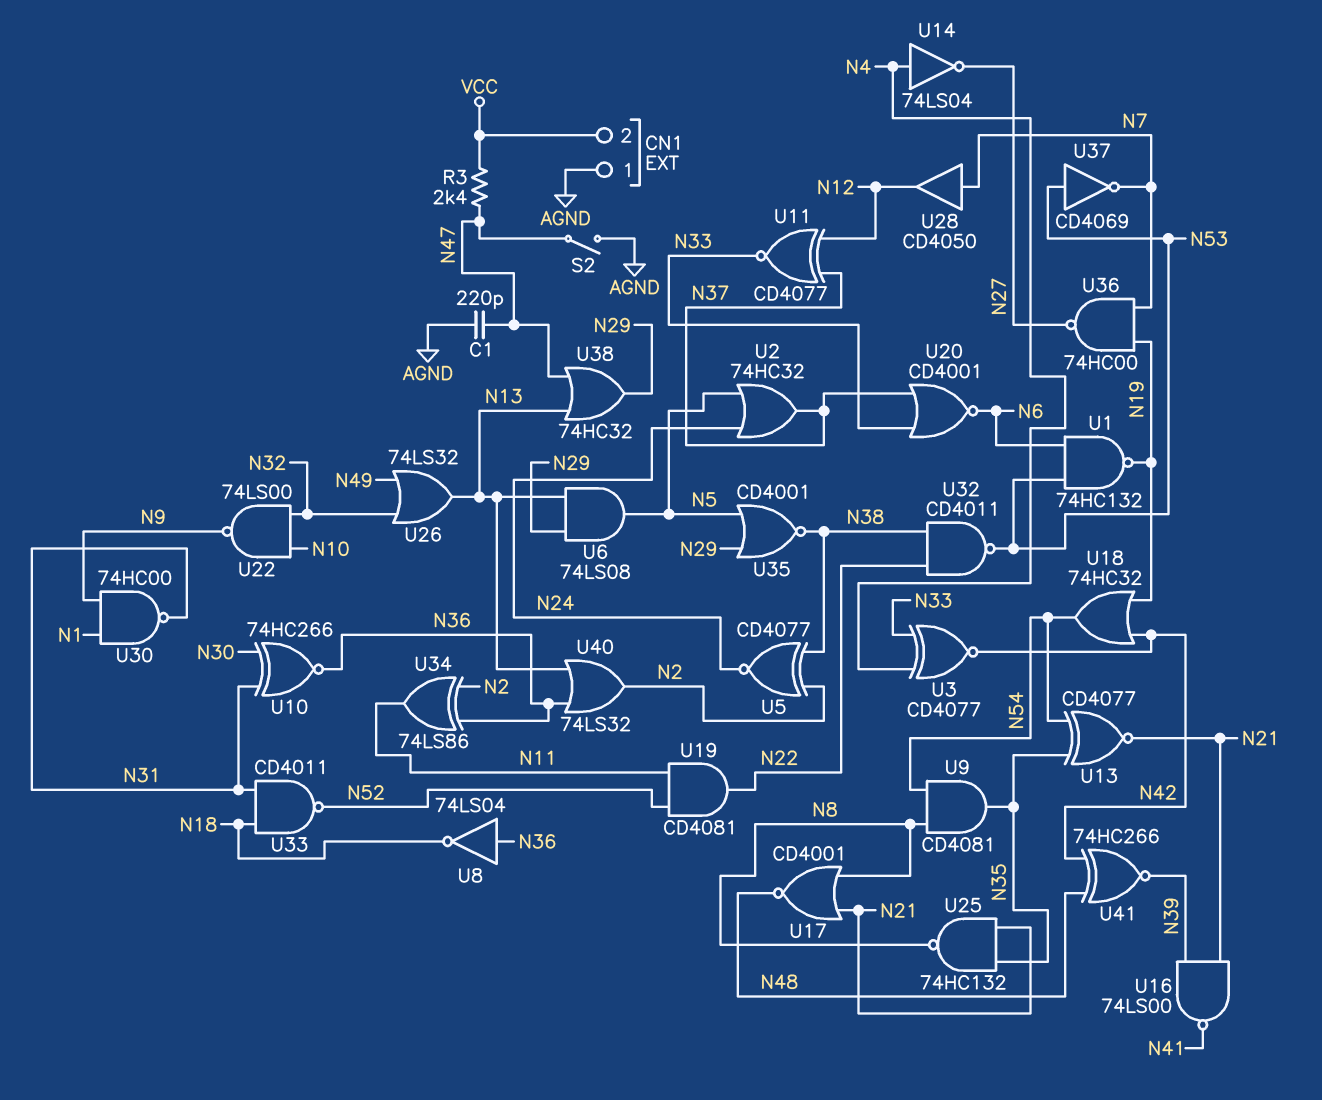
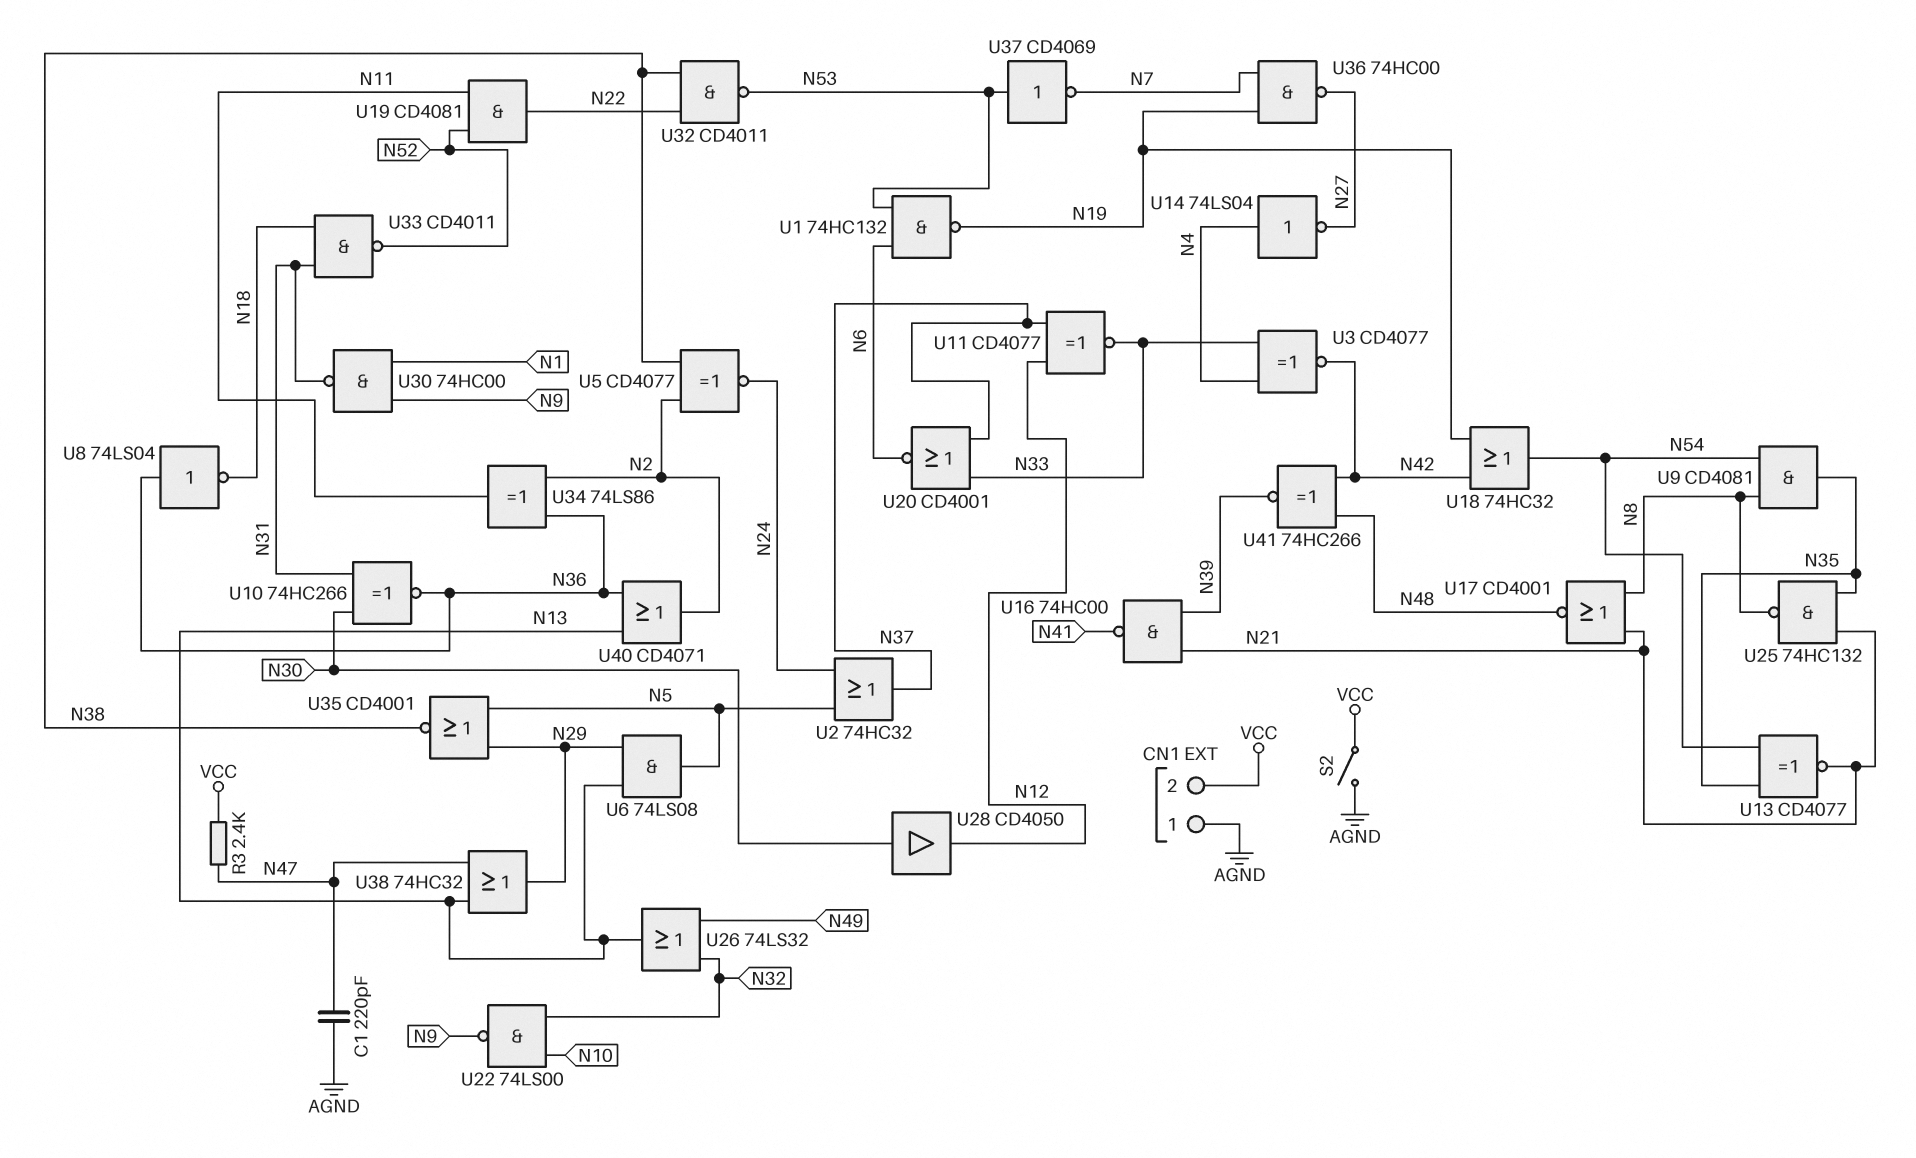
S2: switch (AGND, N47) -> switch (AGND, VCC)
U16: NAND 74LS00 (in N21, in N39, out N41) -> NAND 74HC00 (in N21, in N39, out N41)
U28: buffer CD4050 (in N7, out N12) -> buffer CD4050 (in N30, out N12)
U40: OR 74LS32 (in N13, in N36, out N2) -> OR CD4071 (in N13, in N36, out N2)

